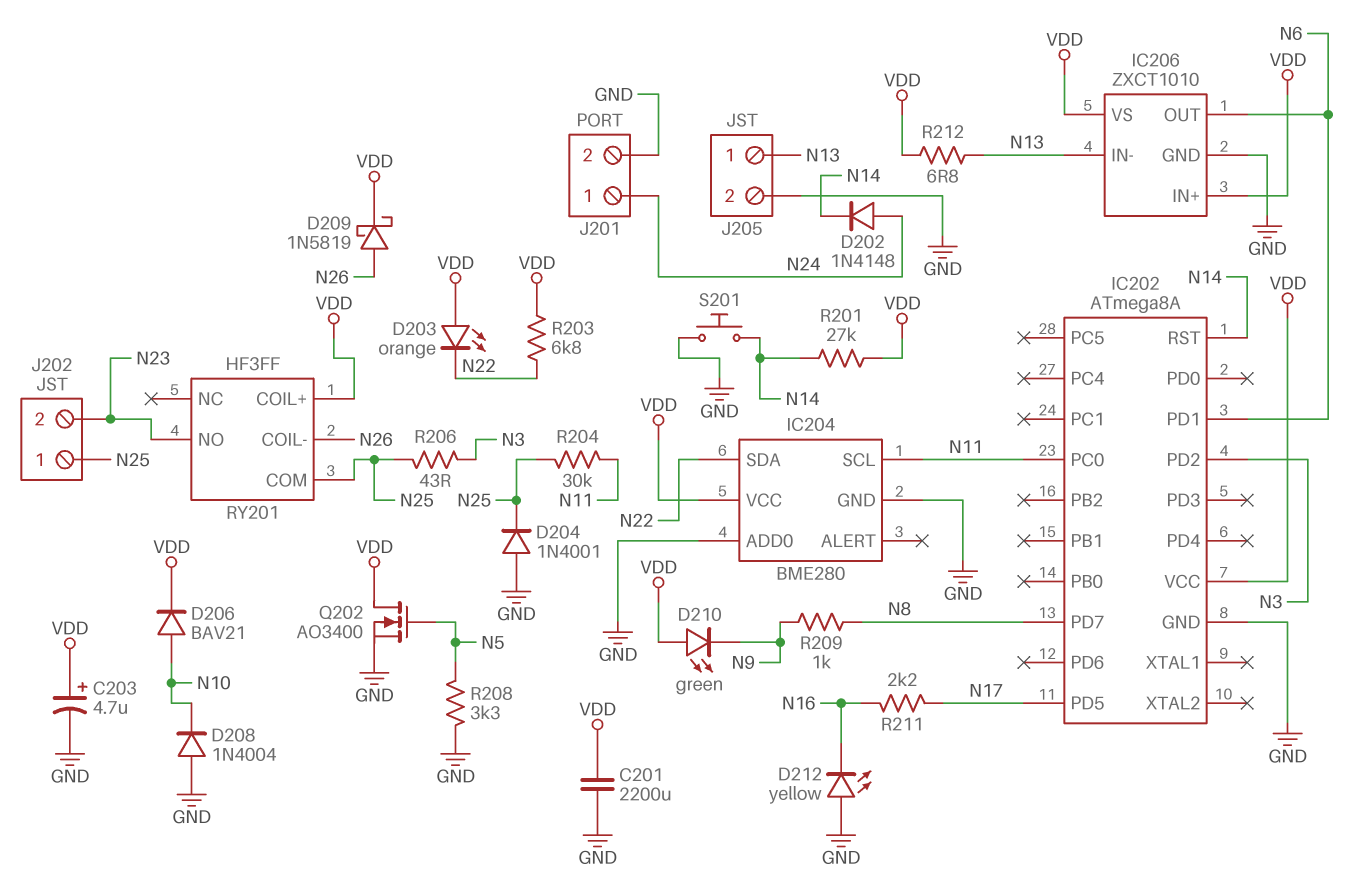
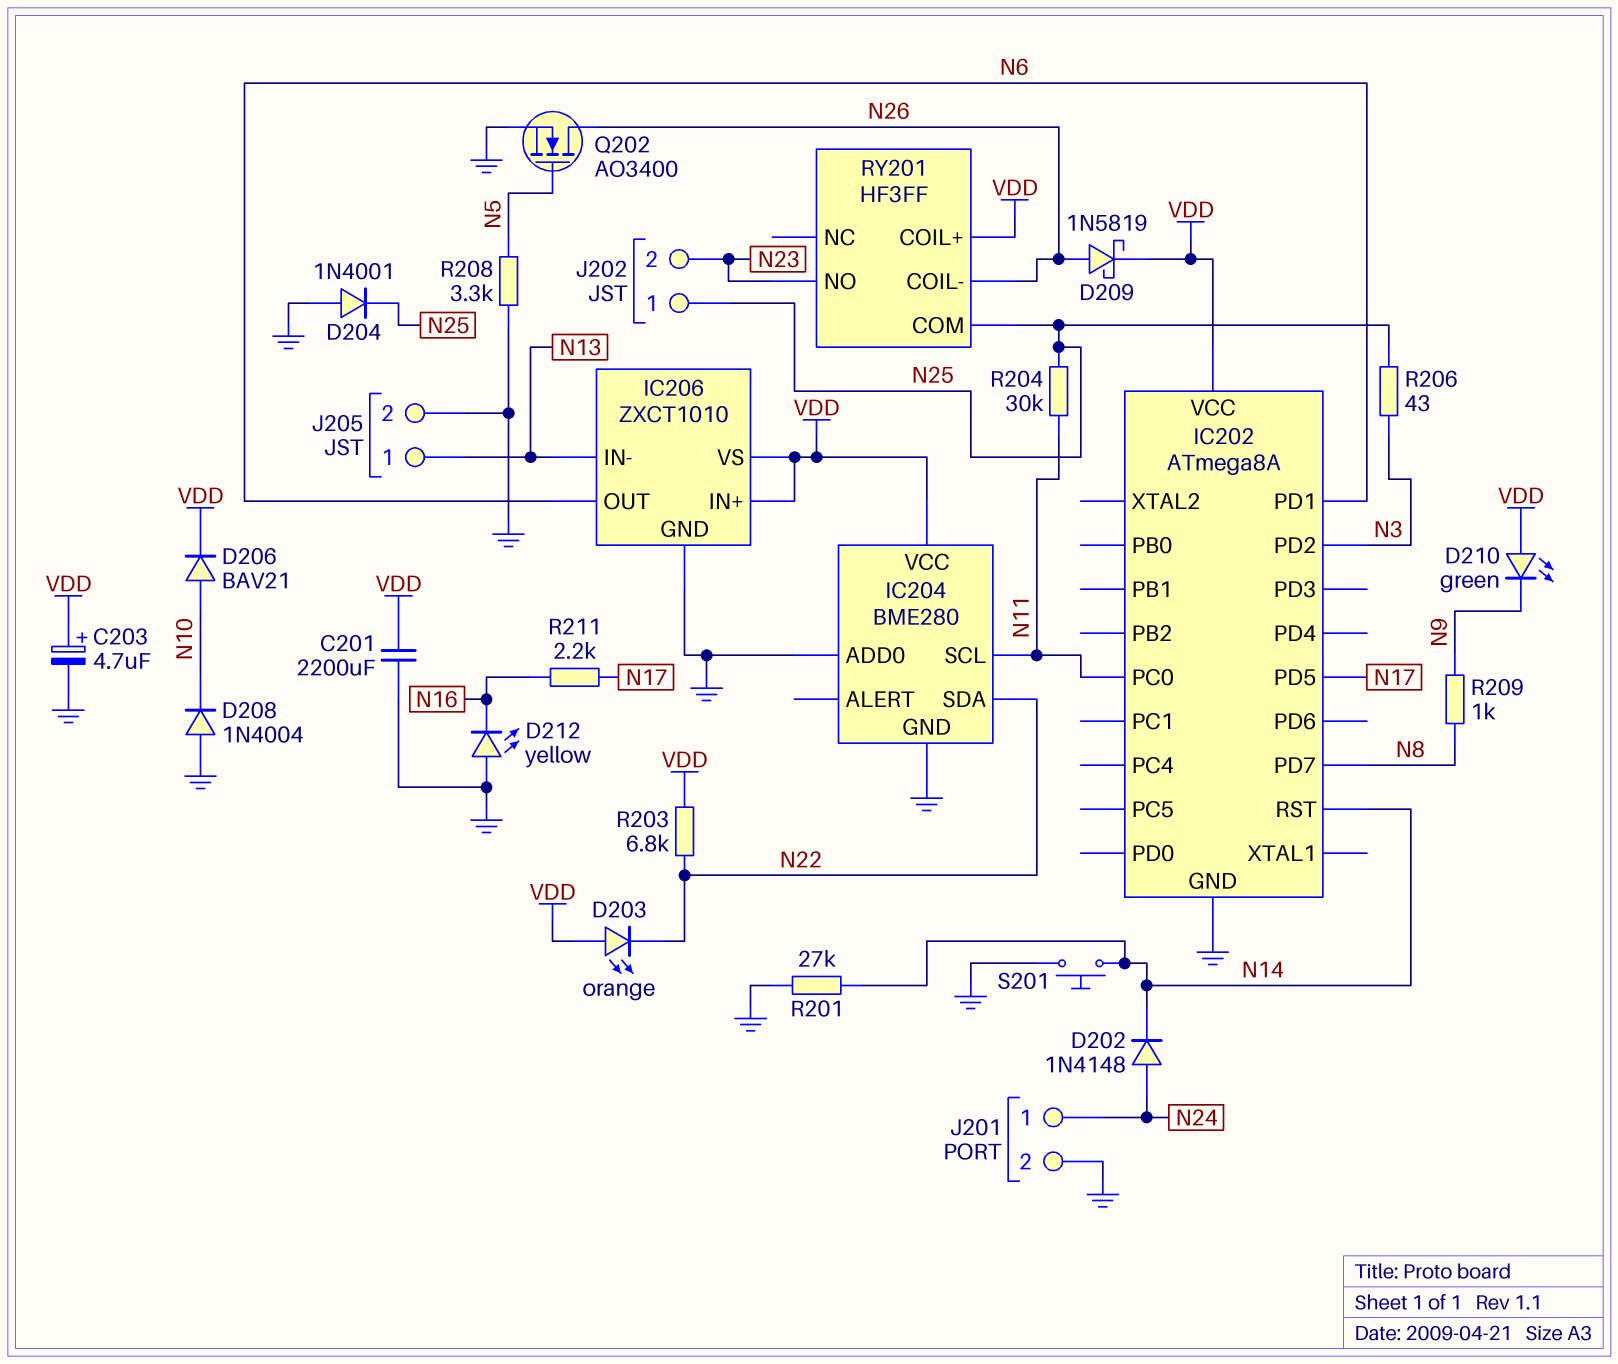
Q202: NMOS AO3400 (G N5, D VDD, S GND) -> NMOS AO3400 (G N5, D N26, S GND)
R201: 27k (N14, VDD) -> 27k (GND, N14)
R212: 6.8 (N13, VDD) -> none

